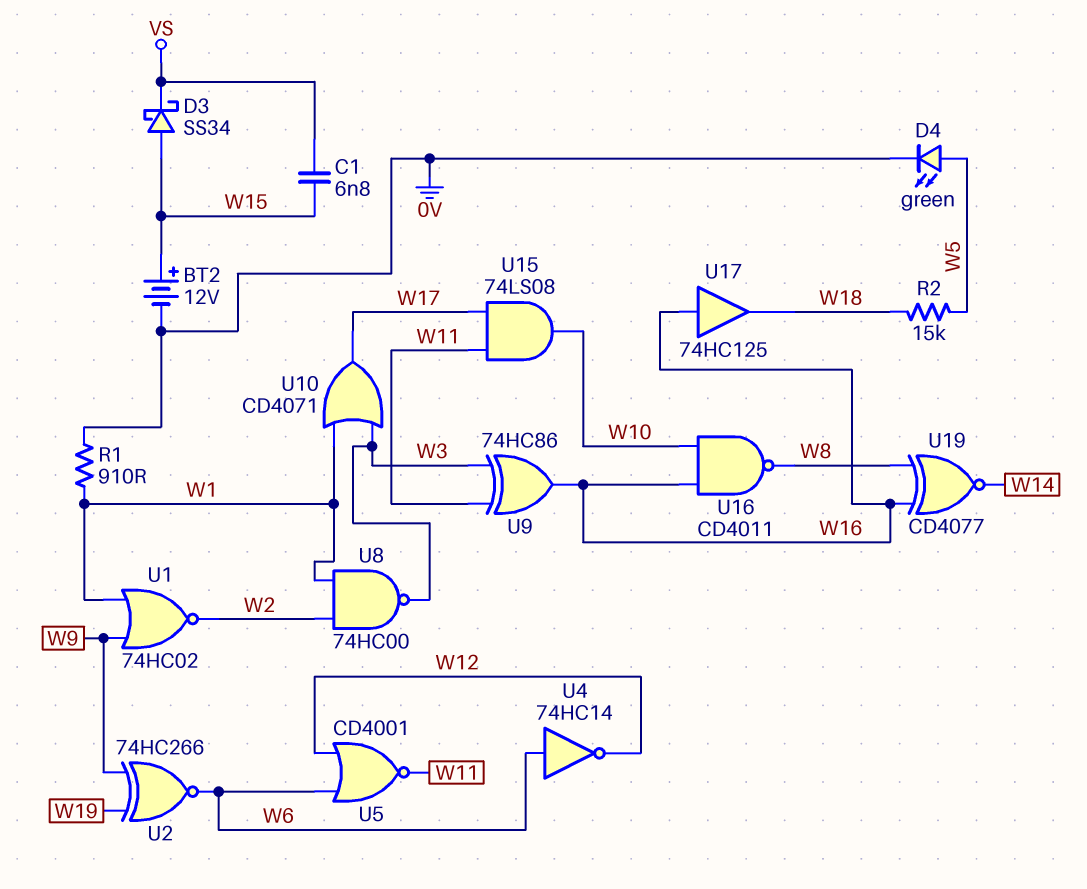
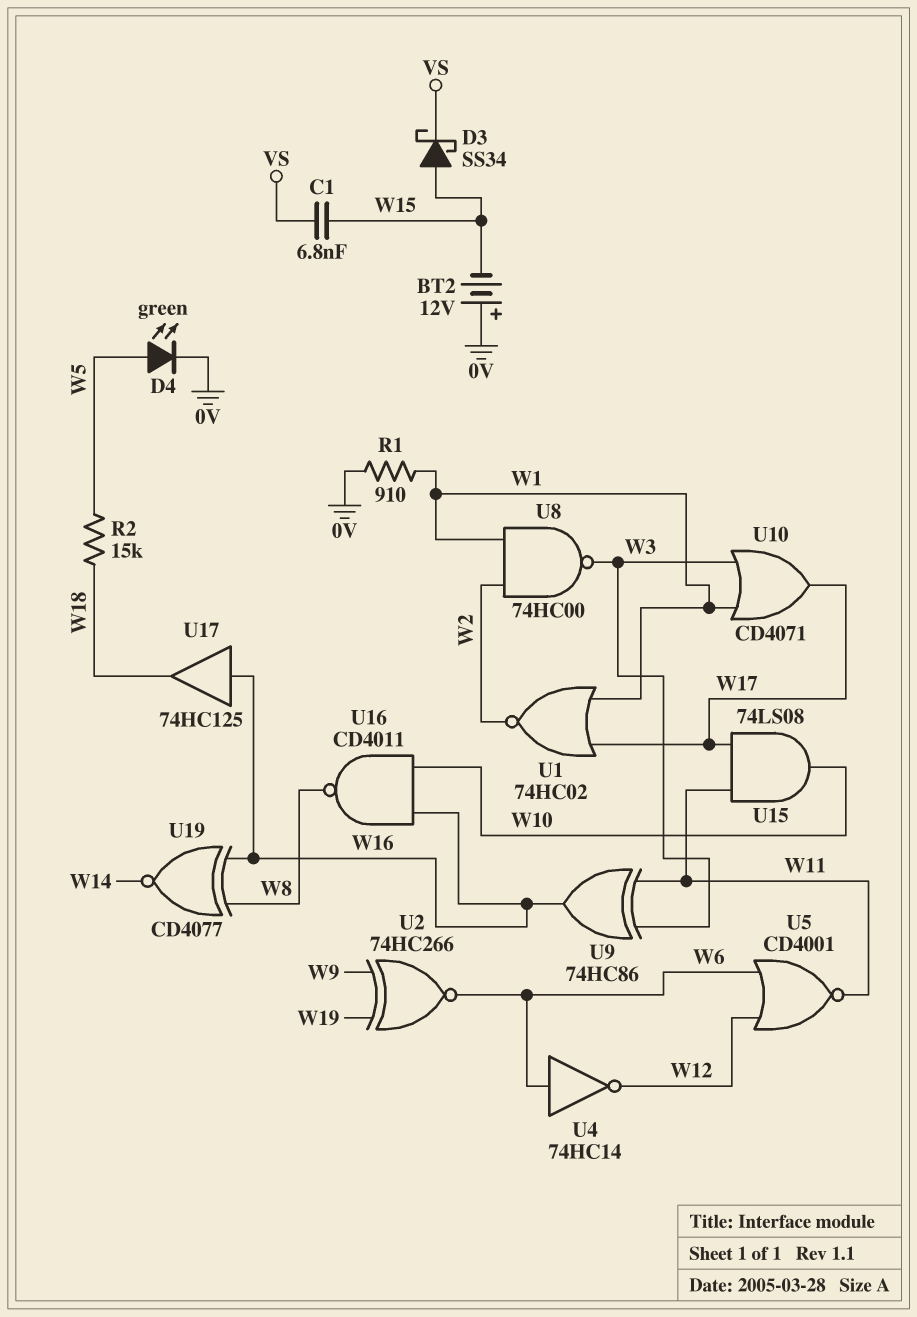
BT2: 12V (plus W15, minus 0V) -> 12V (plus 0V, minus W15)
U1: NOR 74HC02 (in W1, in W9, out W2) -> NOR 74HC02 (in W1, in W17, out W2)

